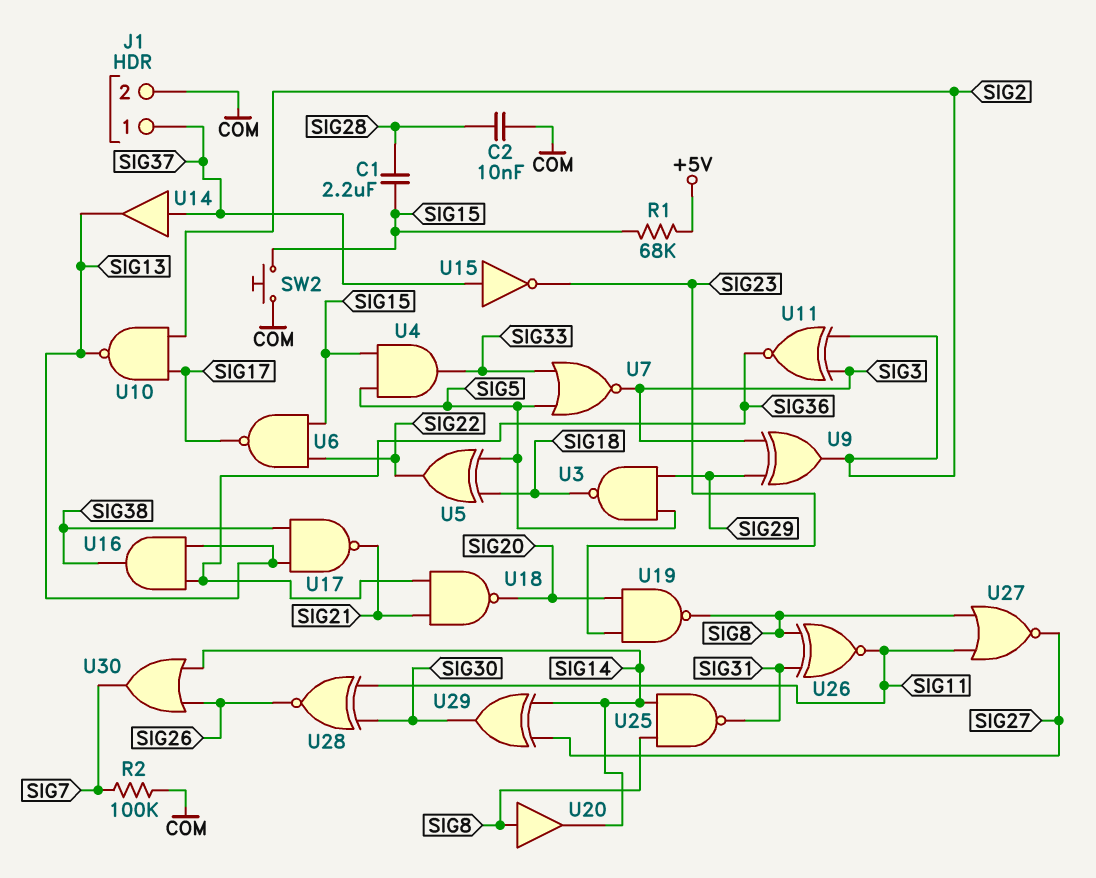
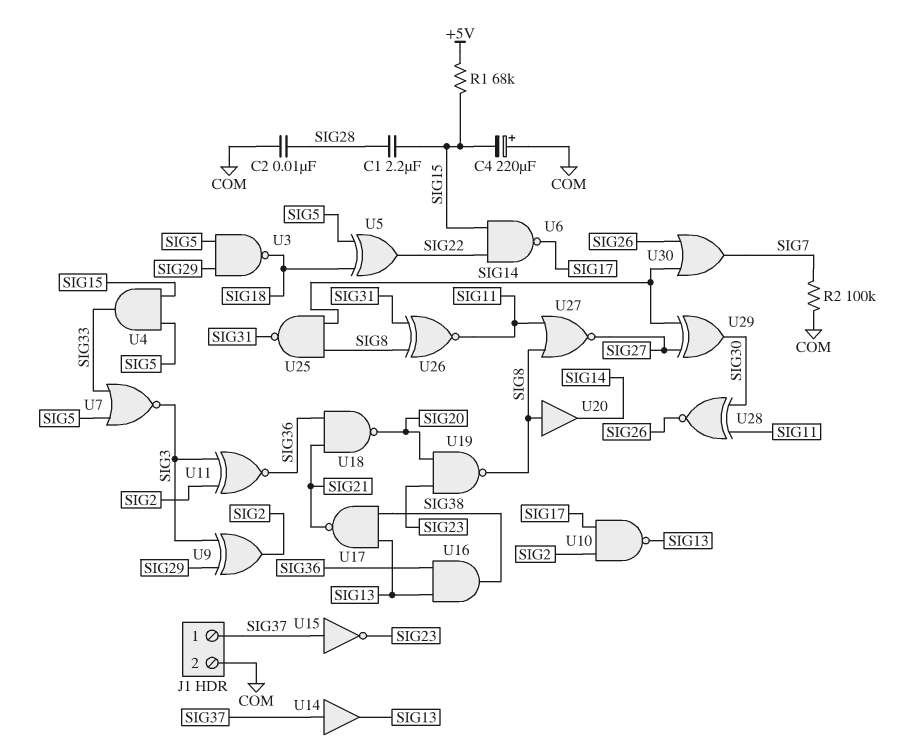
C4: none -> 220uF (plus COM, minus SIG15)
SW2: button (COM, SIG15) -> none

